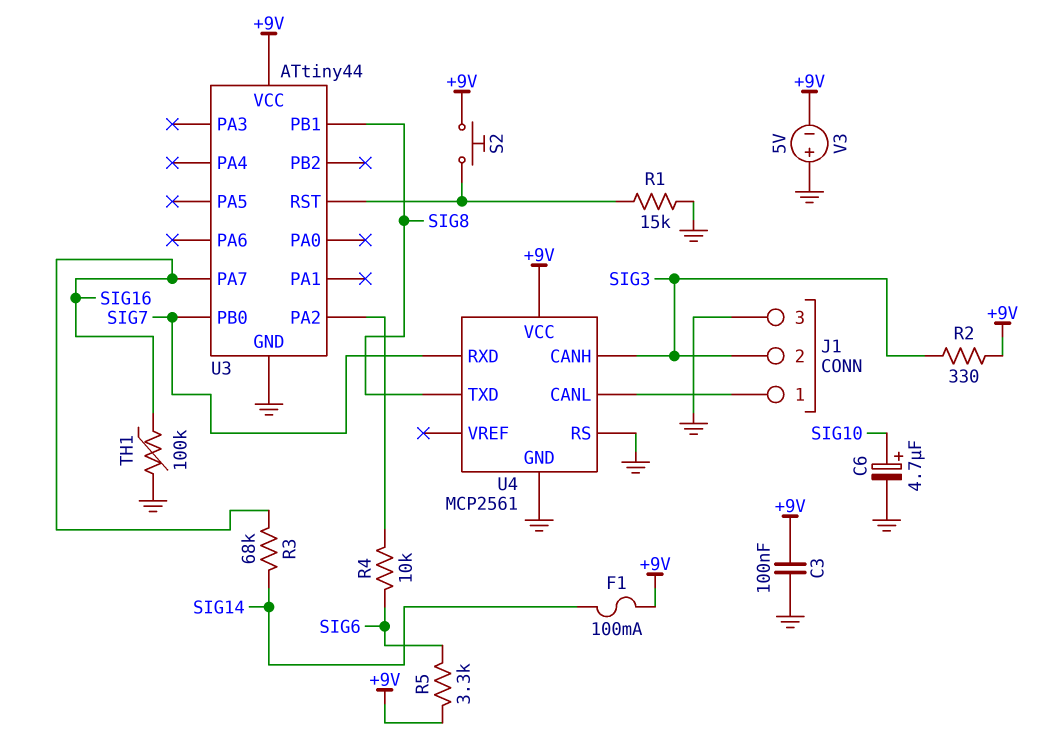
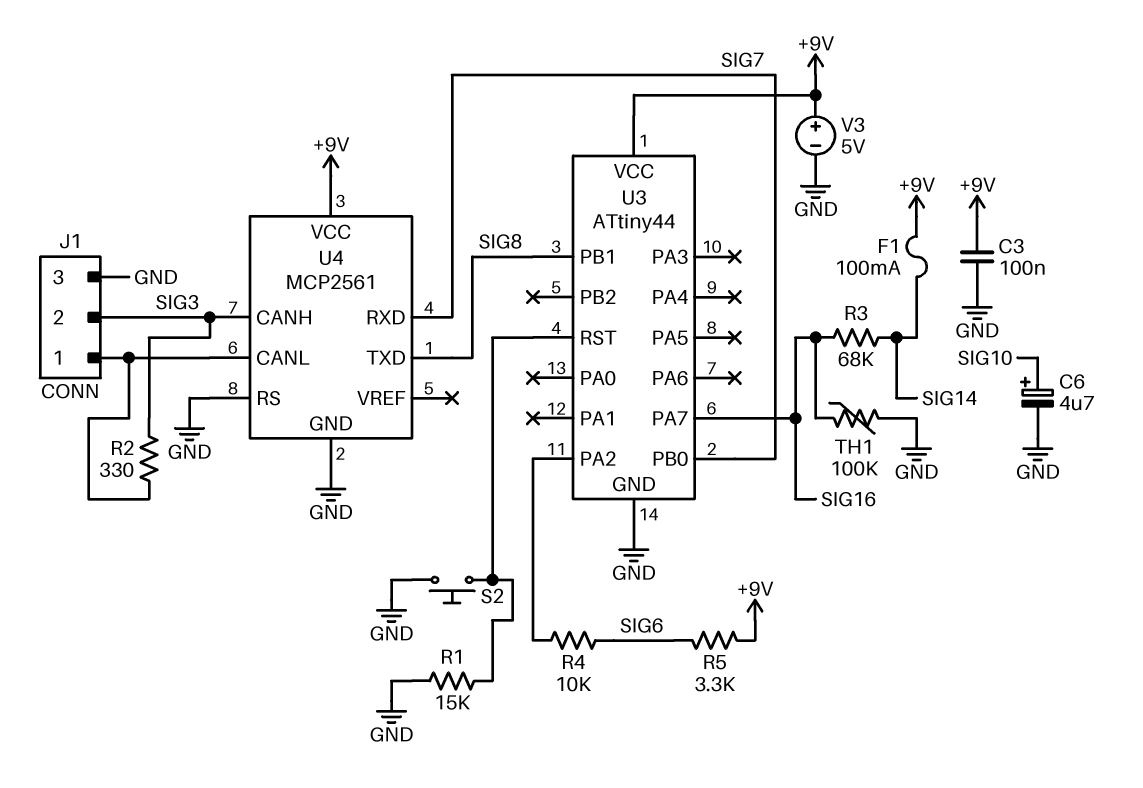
R2: 330 (+9V, SIG3) -> 330 (J1/1, SIG3)
S2: button (+9V, U3/RST) -> button (GND, U3/RST)
V3: 5V (plus GND, minus +9V) -> 5V (plus +9V, minus GND)

